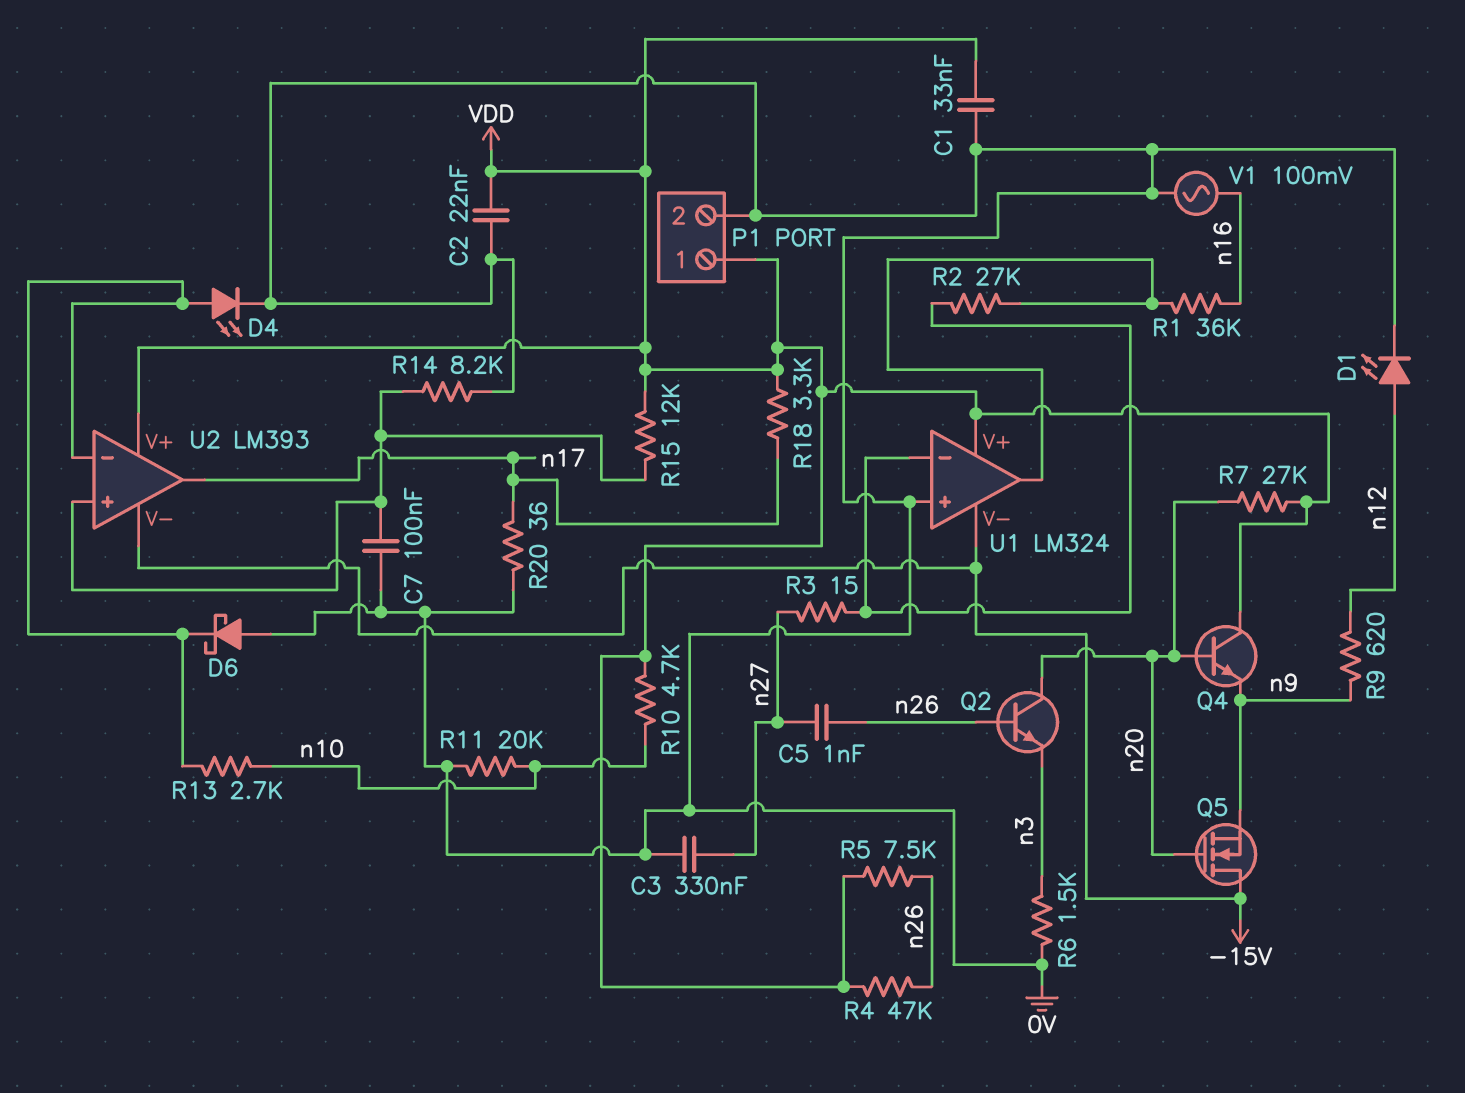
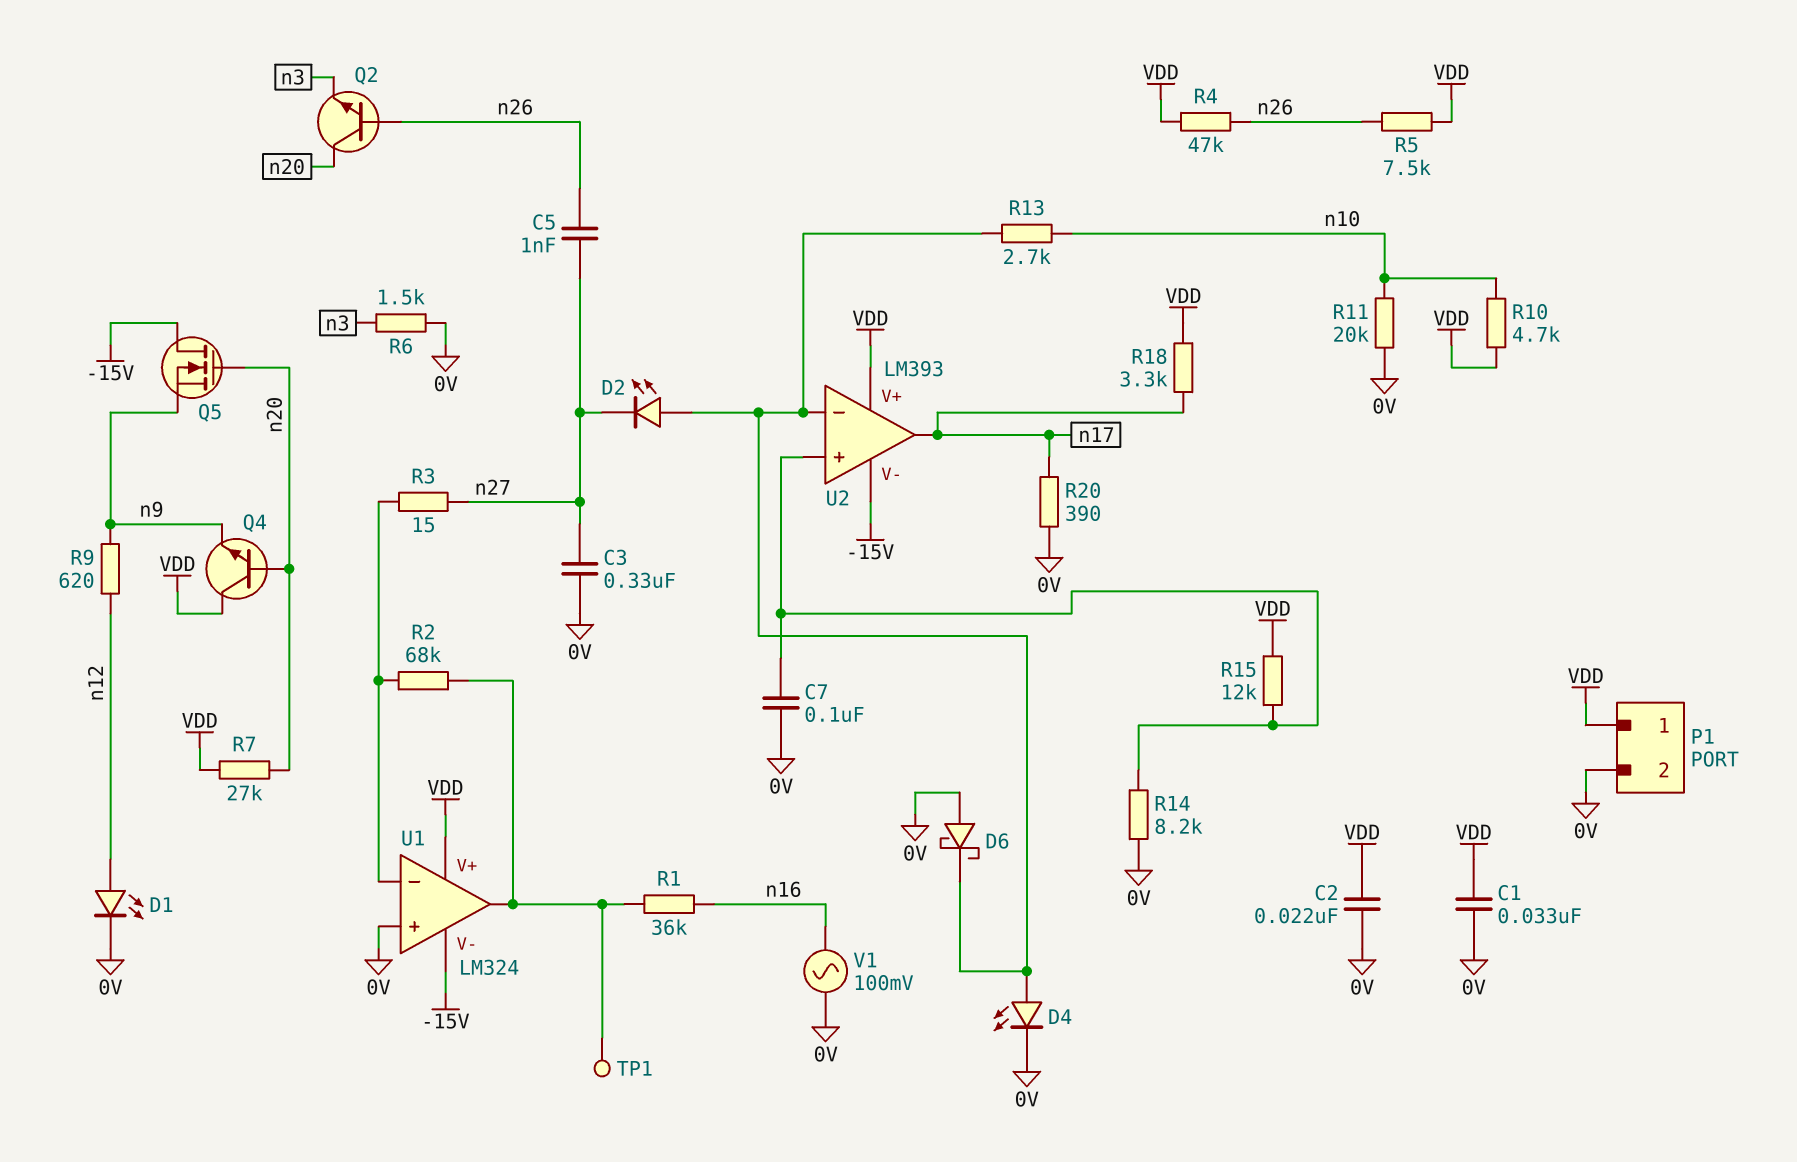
D2: none -> LED (A U2/in-, K n27)
R2: 27k (U1/in-, U1/out) -> 68k (U1/in-, U1/out)
R20: 36 (0V, n17) -> 390 (0V, n17)
TP1: none -> test point (U1/out)

